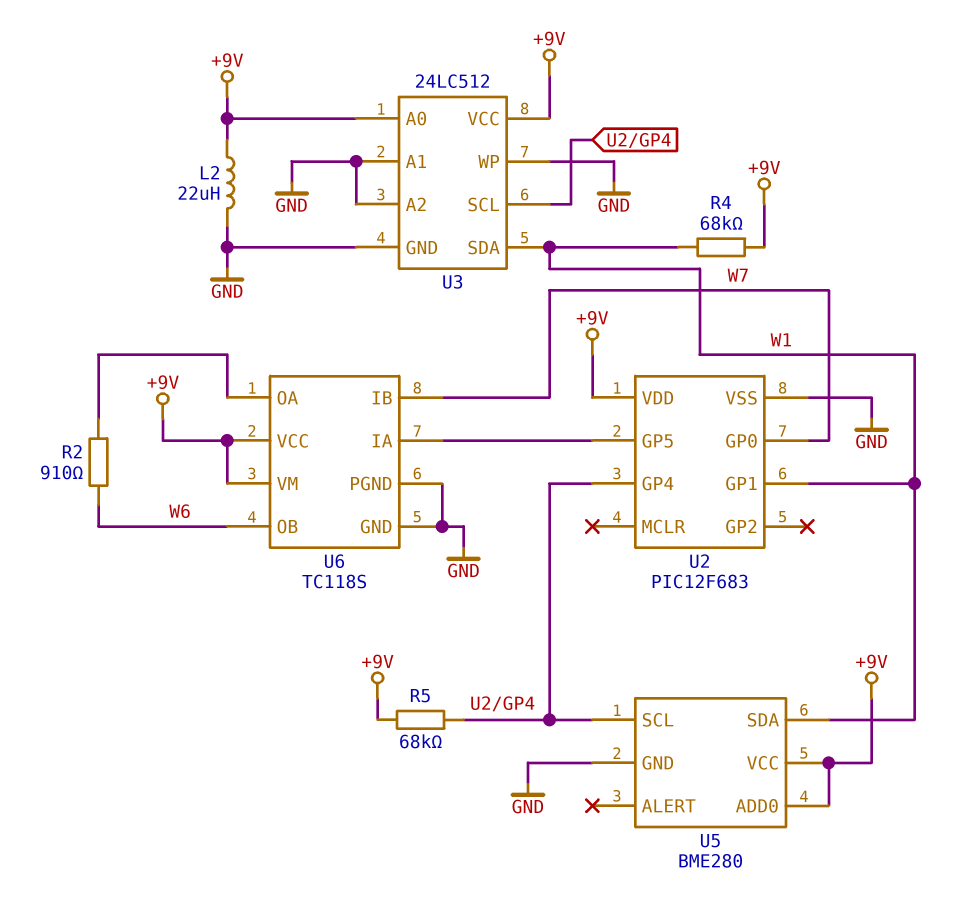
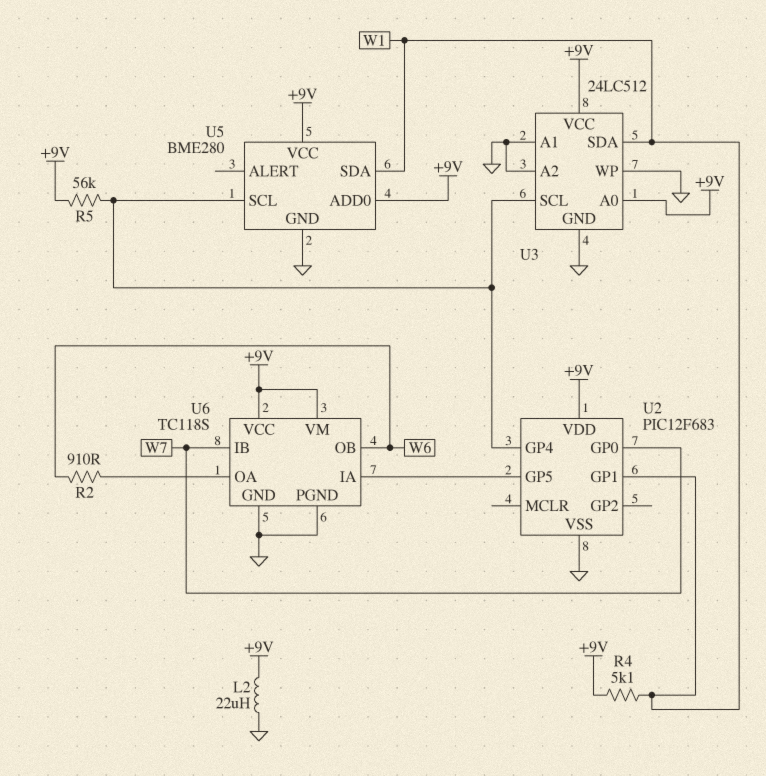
R4: 68k (+9V, W1) -> 5.1k (+9V, W1)
R5: 68k (+9V, U2/GP4) -> 56k (+9V, U2/GP4)

